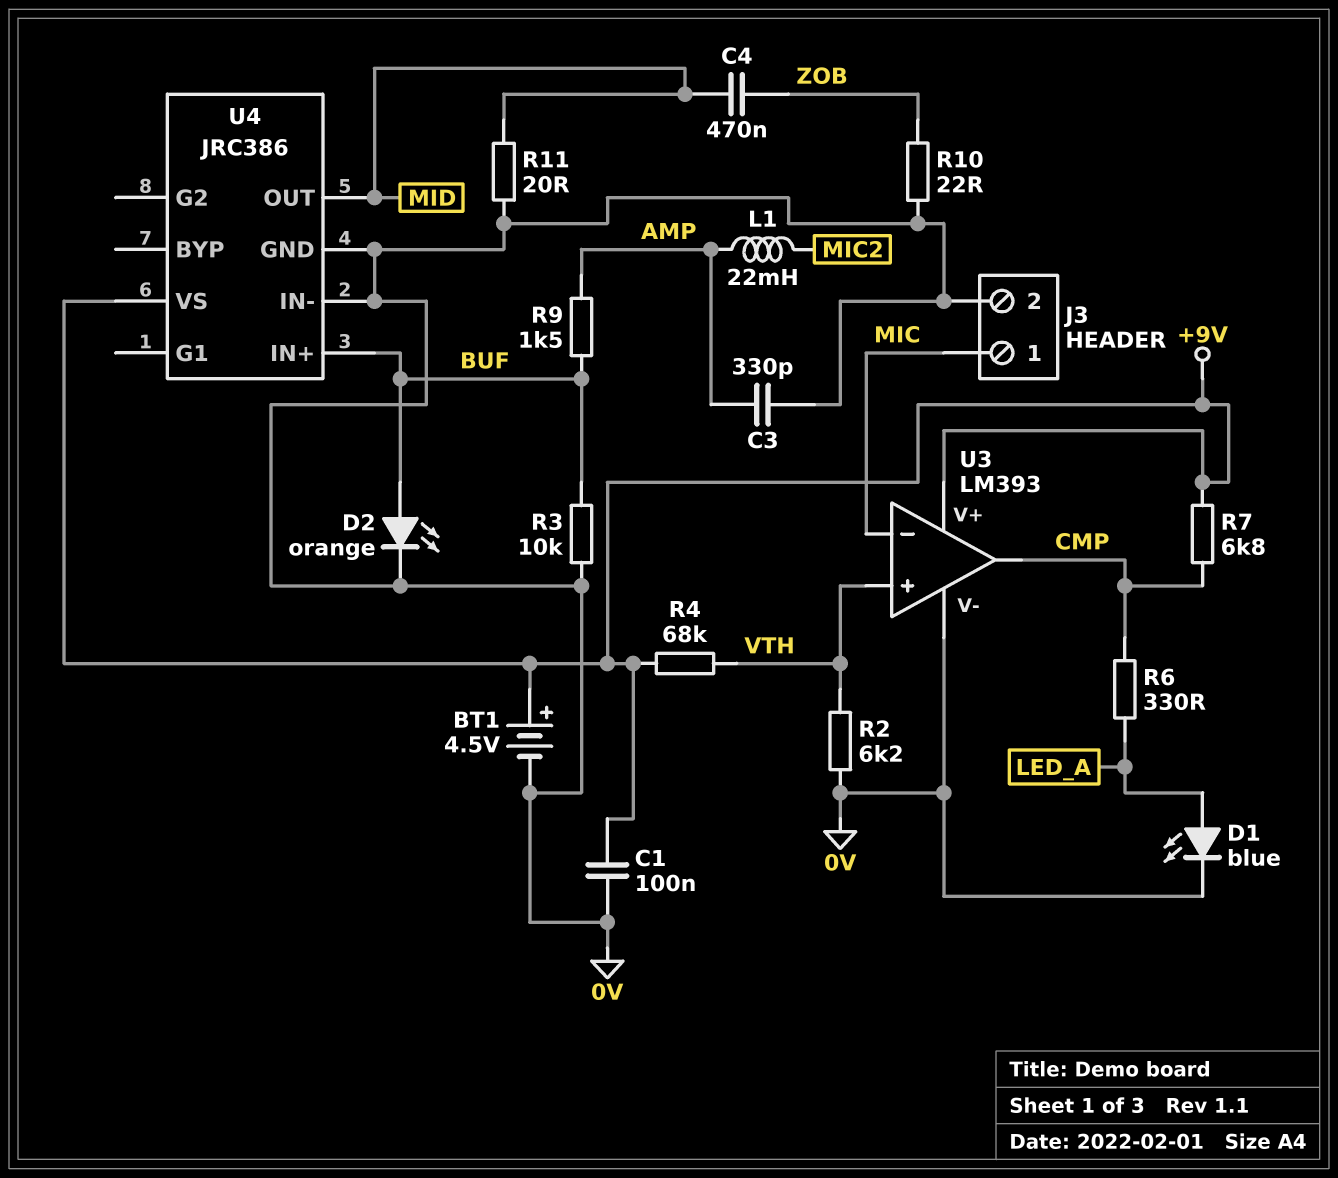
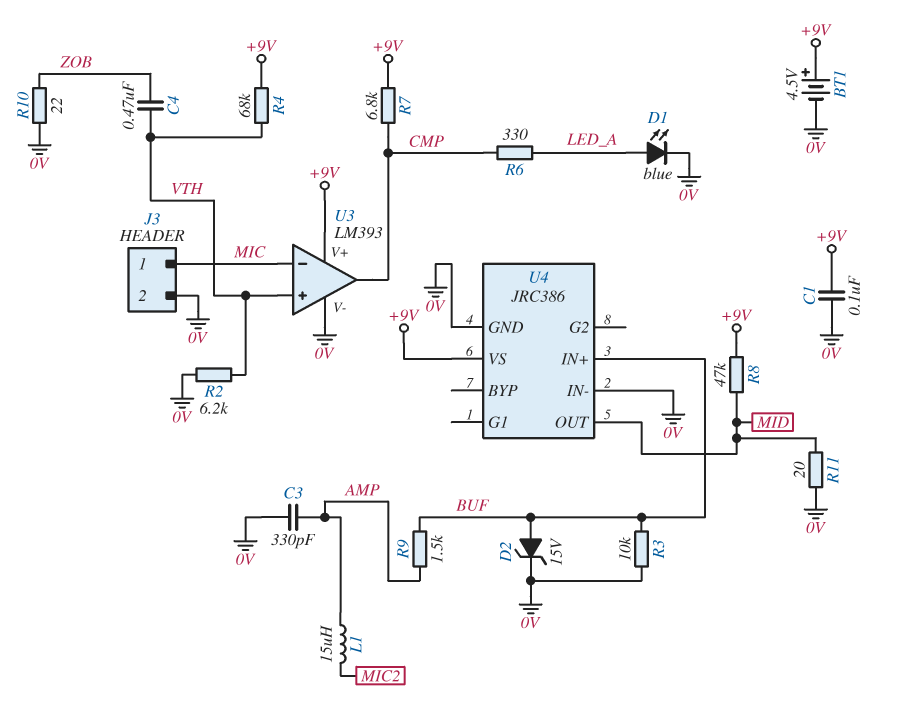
C4: 470nF (MID, ZOB) -> 470nF (VTH, ZOB)
D2: LED orange (A BUF, K 0V) -> zener 15V (A BUF, K 0V)
L1: 22mH (AMP, MIC2) -> 15uH (AMP, MIC2)
R8: none -> 47k (+9V, MID)

